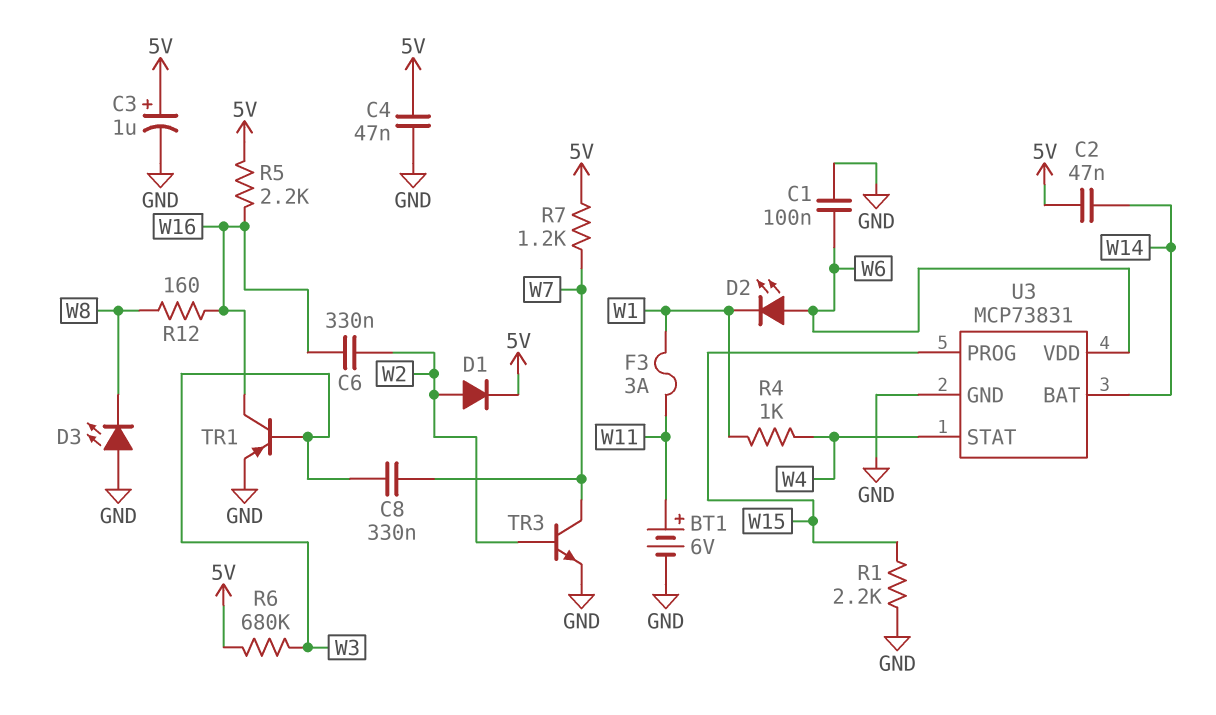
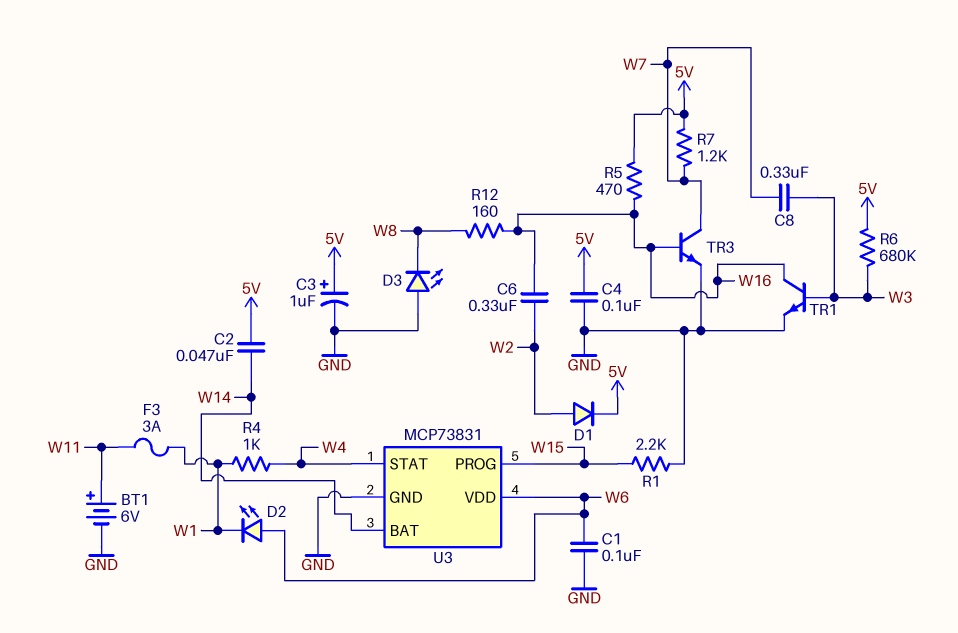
C4: 47nF (5V, GND) -> 100nF (5V, GND)
R5: 2.2k (5V, W16) -> 470 (5V, W16)
TR1: PNP (B W3, C W16, E GND) -> NPN (B W3, C W16, E GND)
TR3: NPN (B W2, C W7, E GND) -> NPN (B W16, C W7, E GND)

